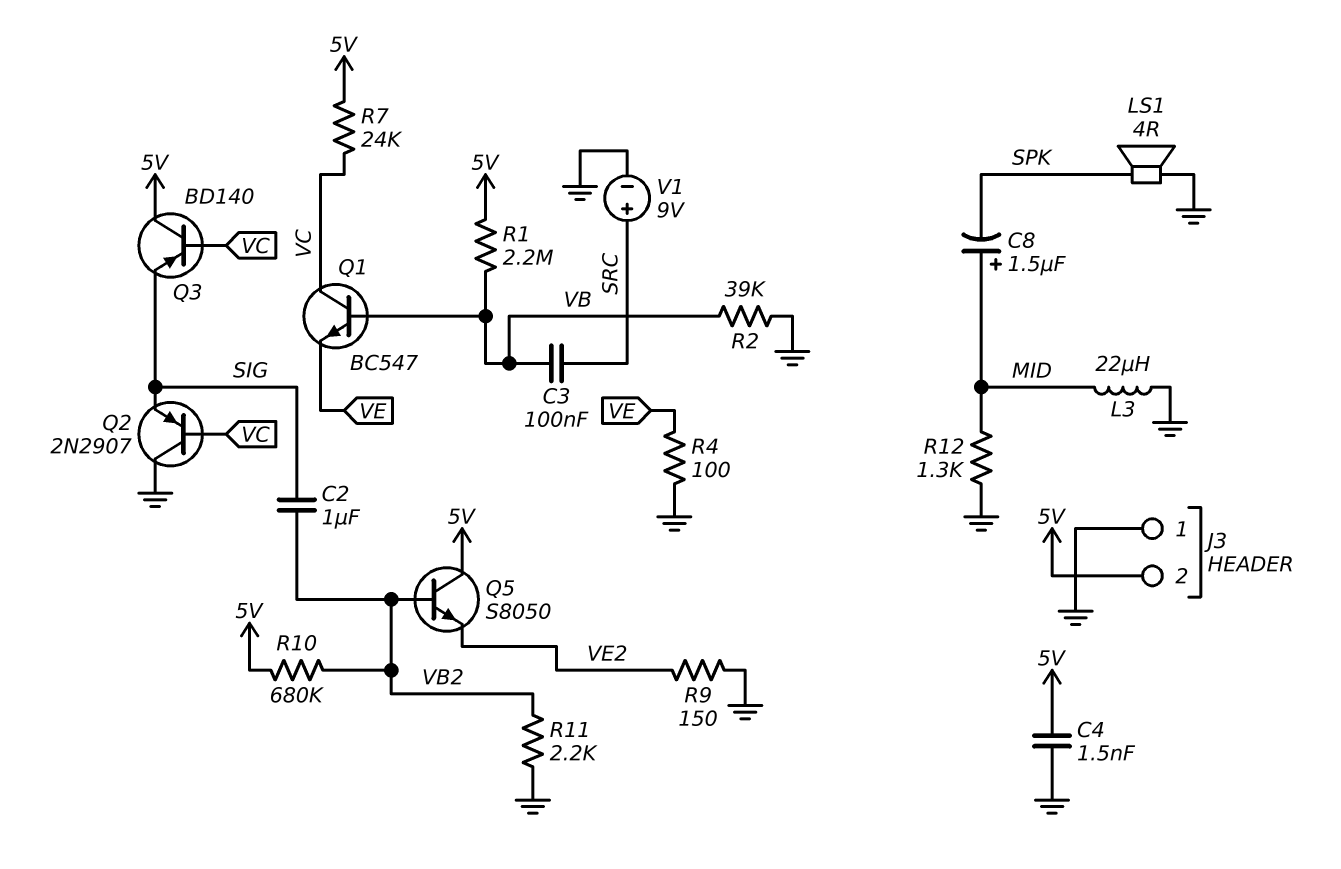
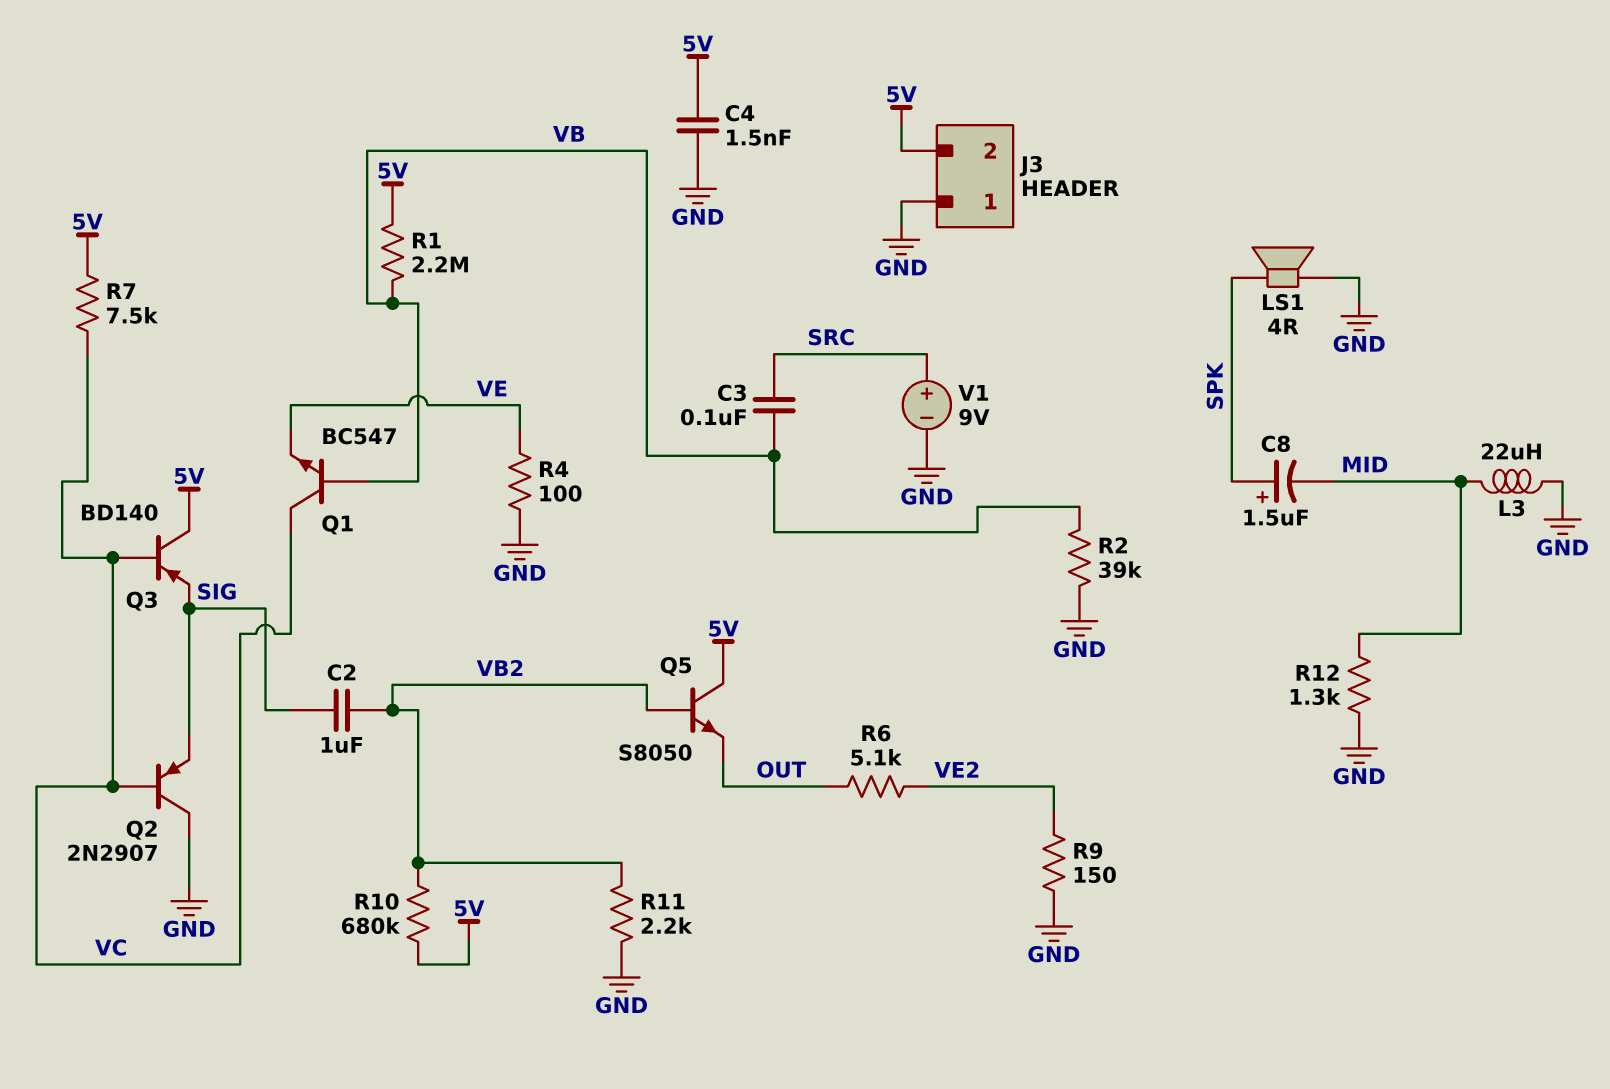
C8: 1.5uF (plus MID, minus SPK) -> 1.5uF (plus SPK, minus MID)
Q5: NPN S8050 (B VB2, C 5V, E VE2) -> NPN S8050 (B VB2, C 5V, E OUT)
R6: none -> 5.1k (OUT, VE2)
R7: 24k (5V, VC) -> 7.5k (5V, VC)

